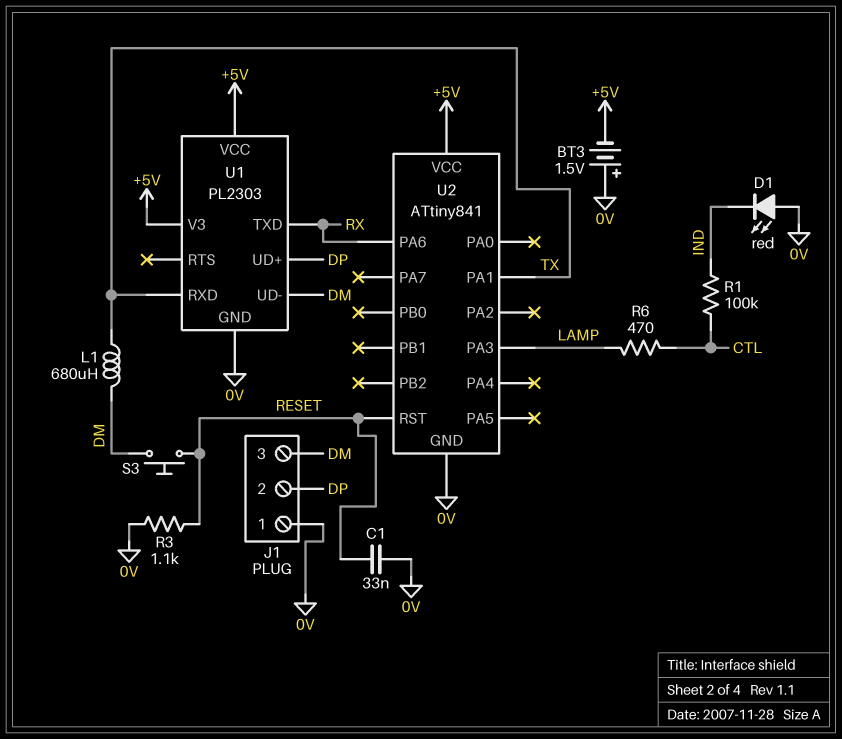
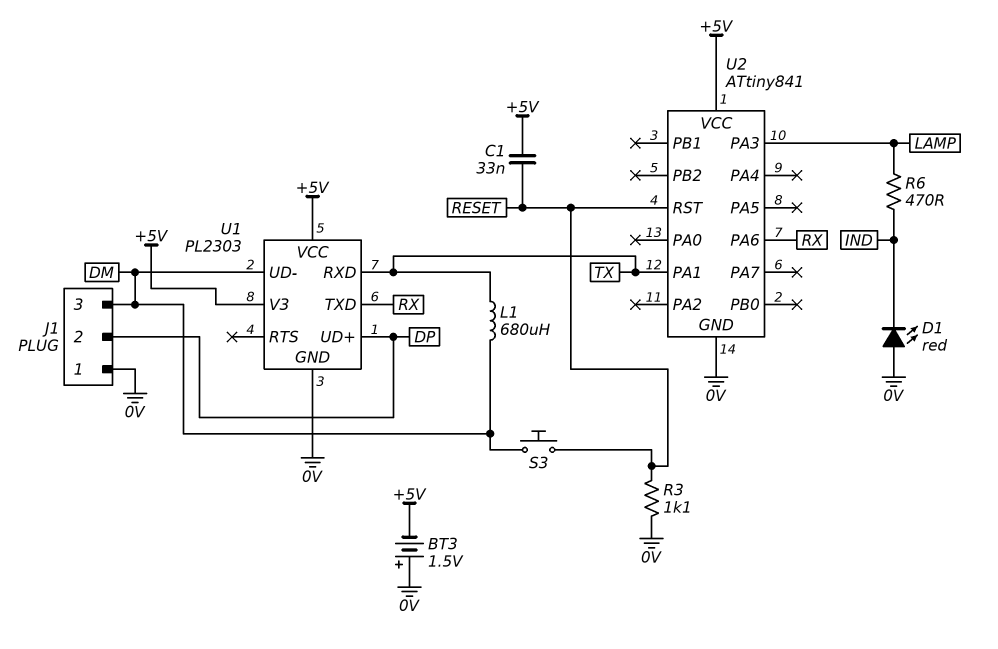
C1: 33nF (0V, RESET) -> 33nF (+5V, RESET)
R1: 100k (CTL, IND) -> none
R6: 470 (CTL, LAMP) -> 470 (IND, LAMP)

